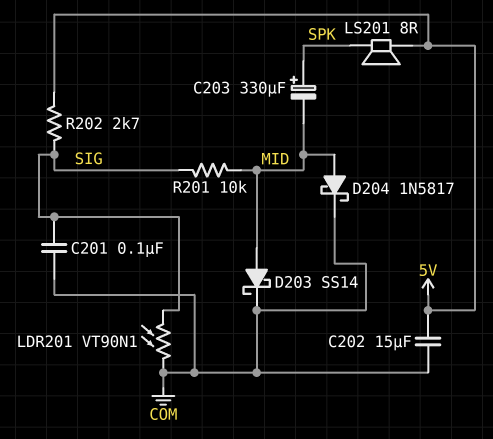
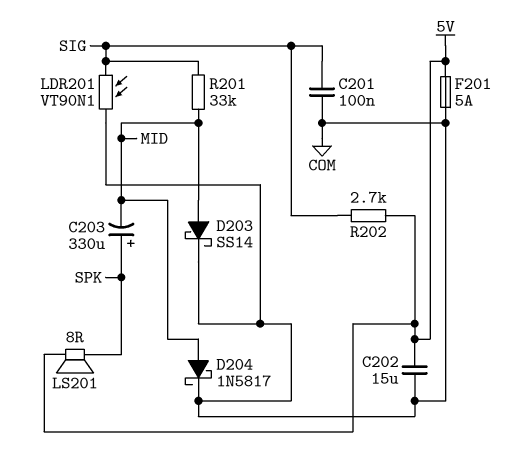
F201: none -> 5A (5V, COM)
R201: 10k (MID, SIG) -> 33k (MID, SIG)

